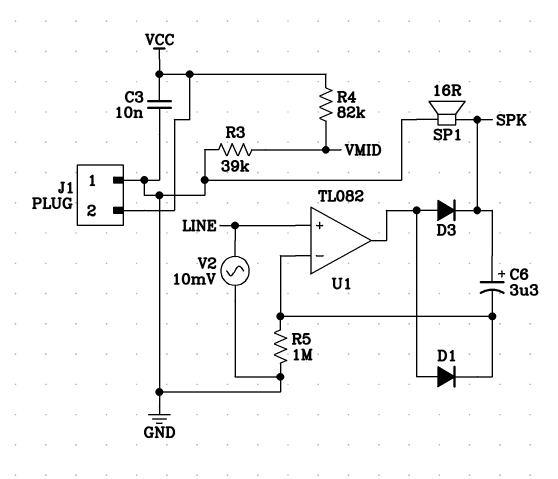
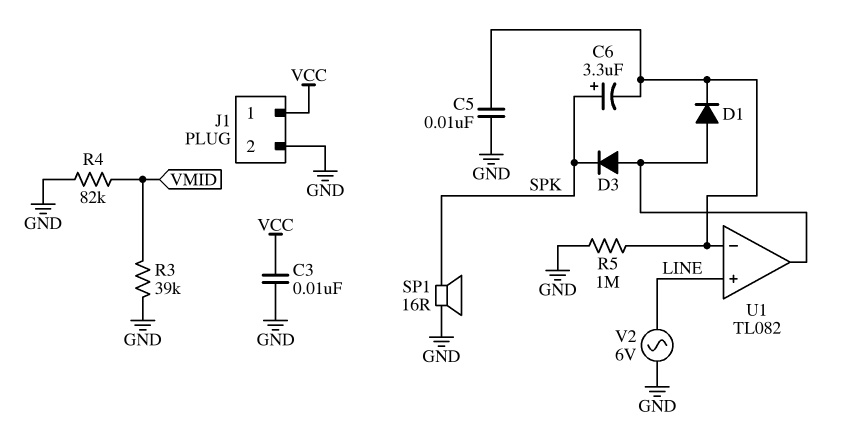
C5: none -> 10nF (GND, U1/in-)
J1 pin 1: GND -> VCC
J1 pin 2: VCC -> GND
R4: 82k (VCC, VMID) -> 82k (GND, VMID)
V2: AC 10mV (GND, LINE) -> AC 6V (GND, LINE)

